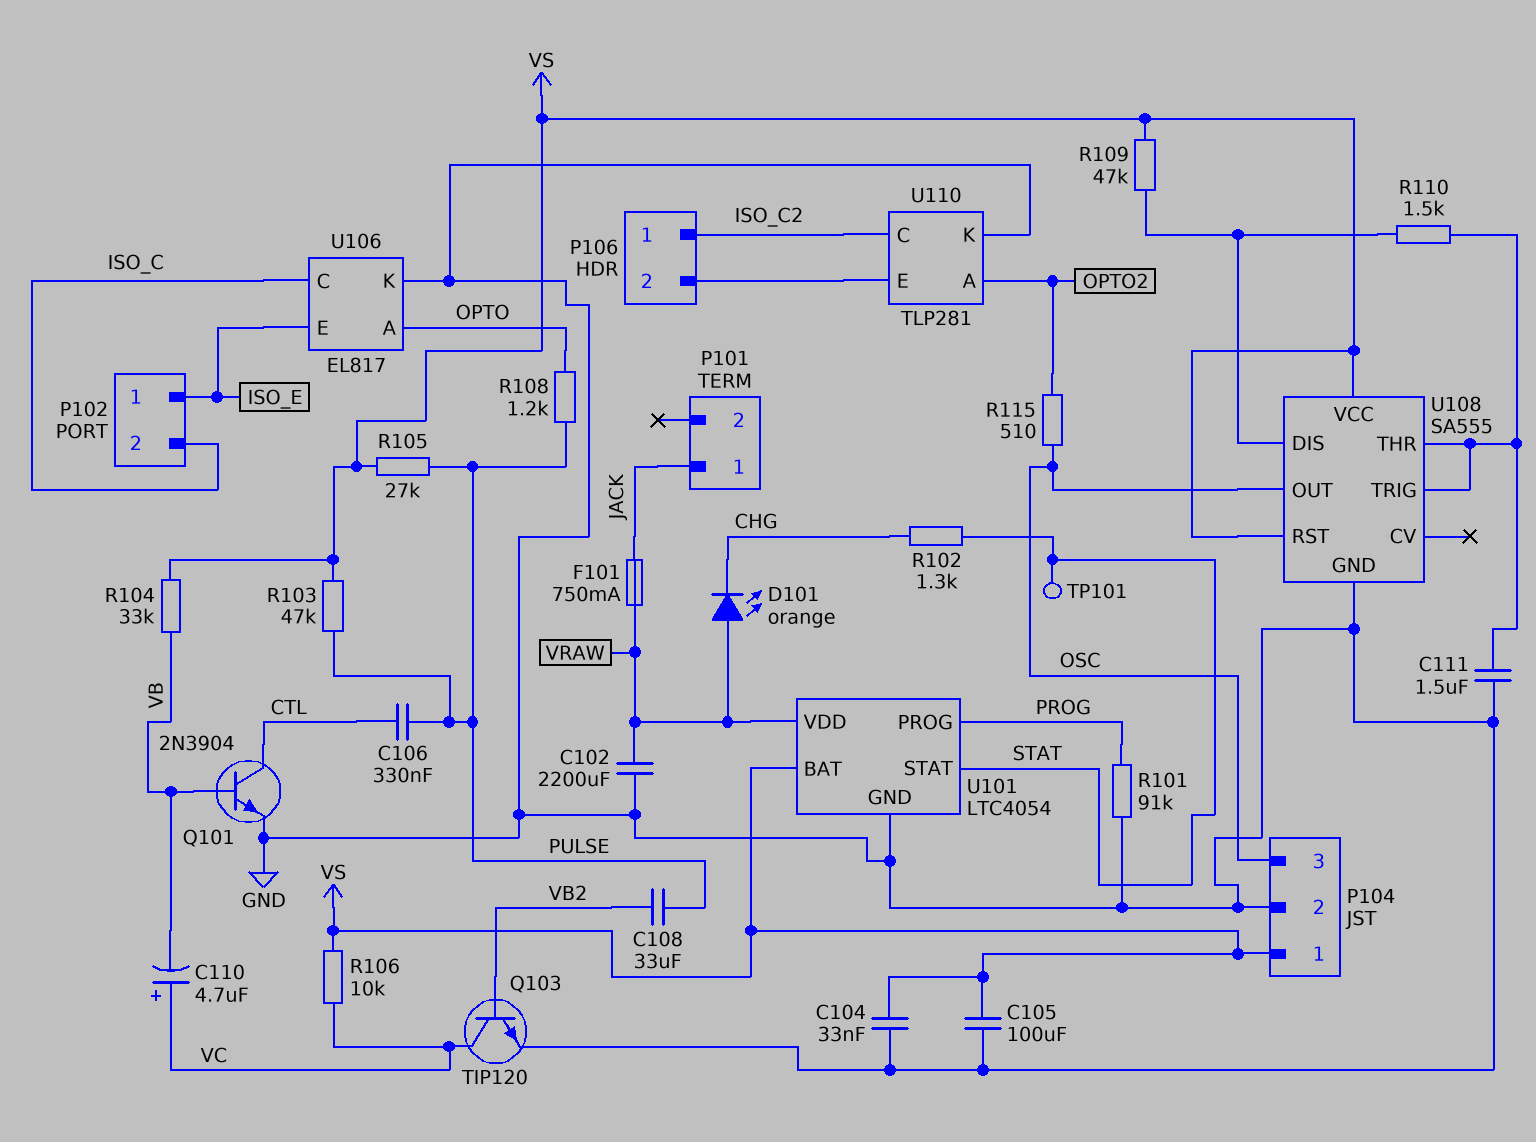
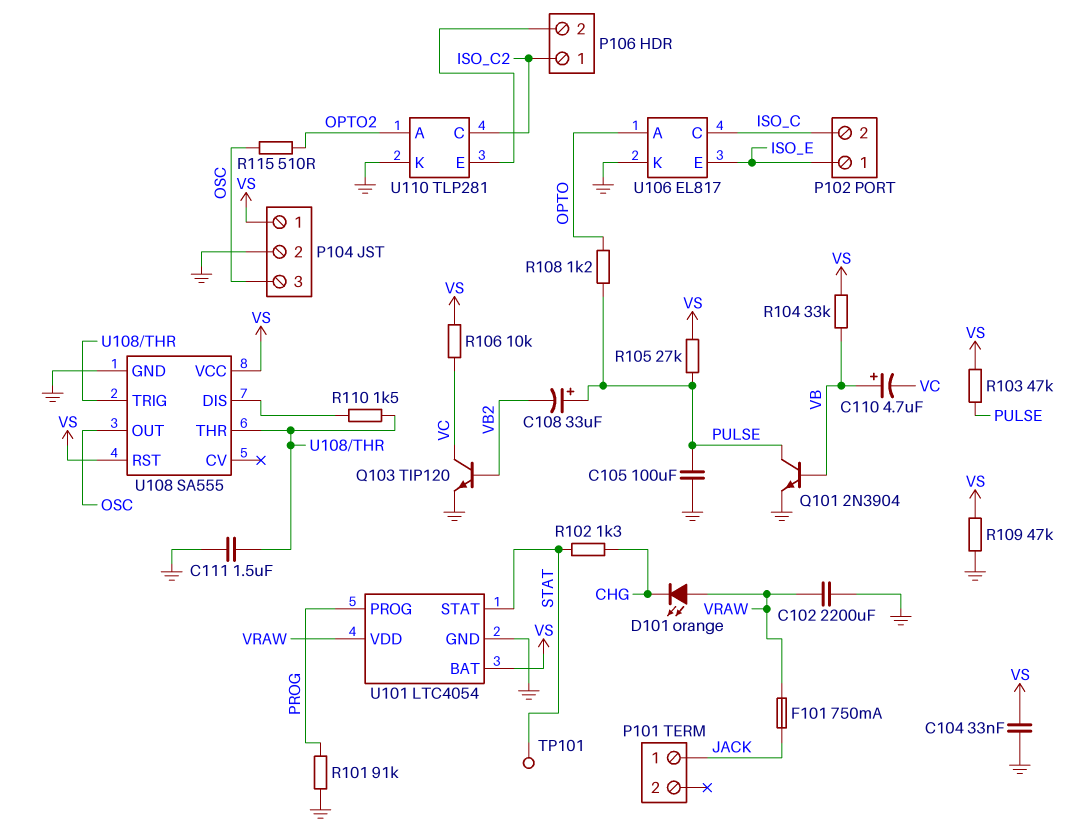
C105: 100uF (GND, VS) -> 100uF (GND, PULSE)
C106: 330nF (CTL, PULSE) -> none
C108: 33uF (PULSE, VB2) -> 33uF (plus PULSE, minus VB2)
C110: 4.7uF (plus VC, minus VB) -> 4.7uF (plus VB, minus VC)
Q101: NPN 2N3904 (B VB, C CTL, E GND) -> NPN 2N3904 (B VB, C PULSE, E GND)
R109: 47k (U108/DIS, VS) -> 47k (GND, VS)

